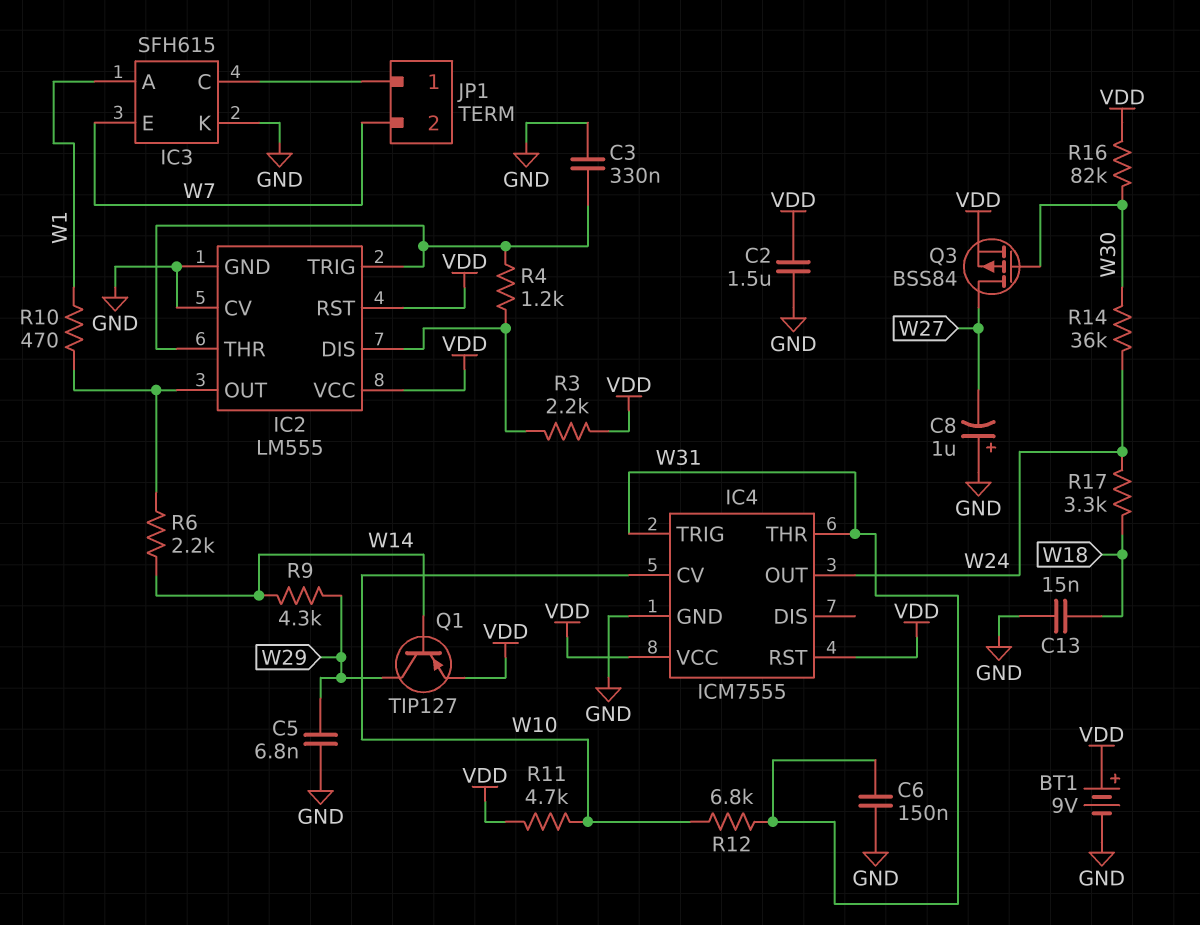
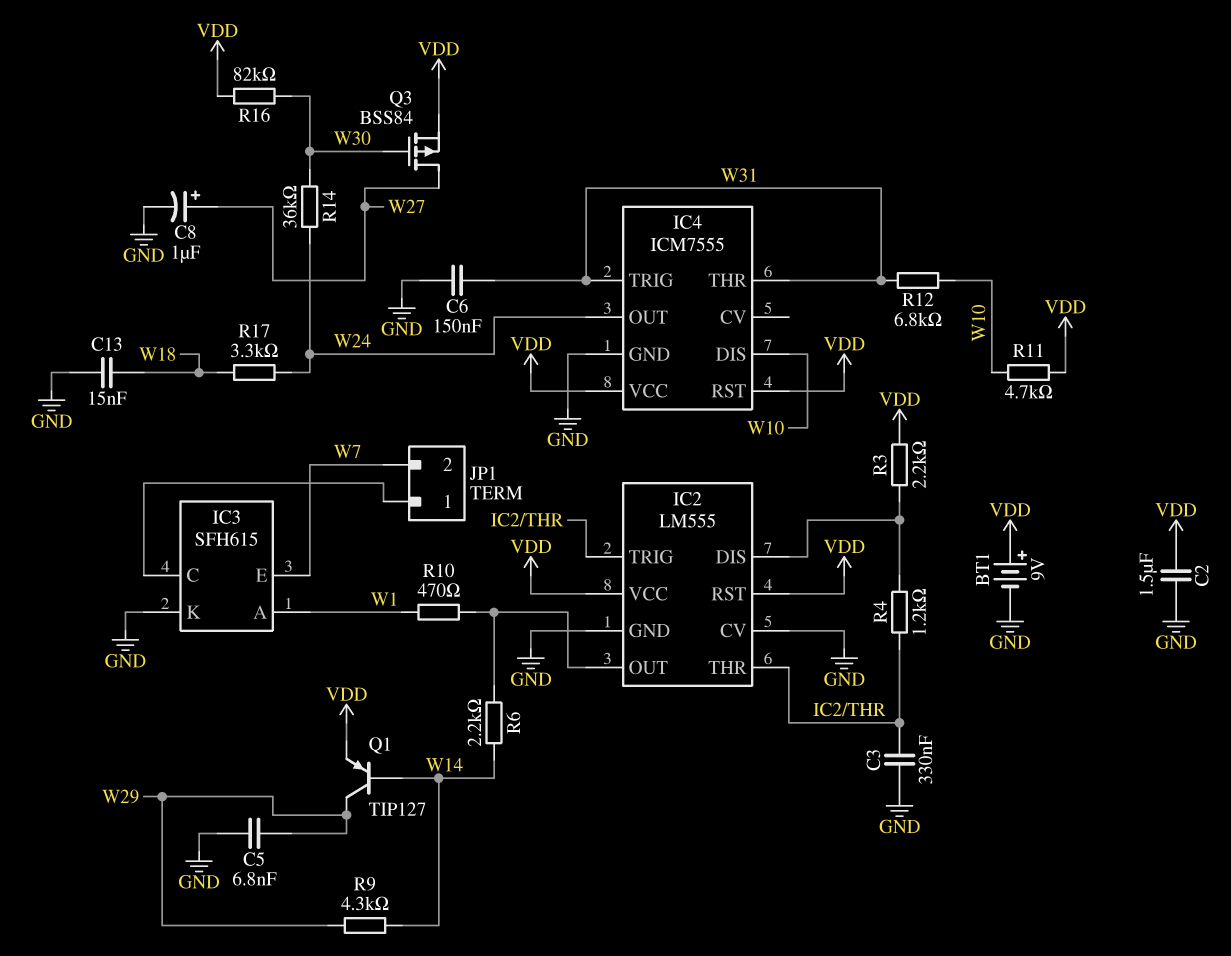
C8: 1uF (plus GND, minus W27) -> 1uF (plus W27, minus GND)
IC4 pin CV: W10 -> none
IC4 pin DIS: none -> W10

